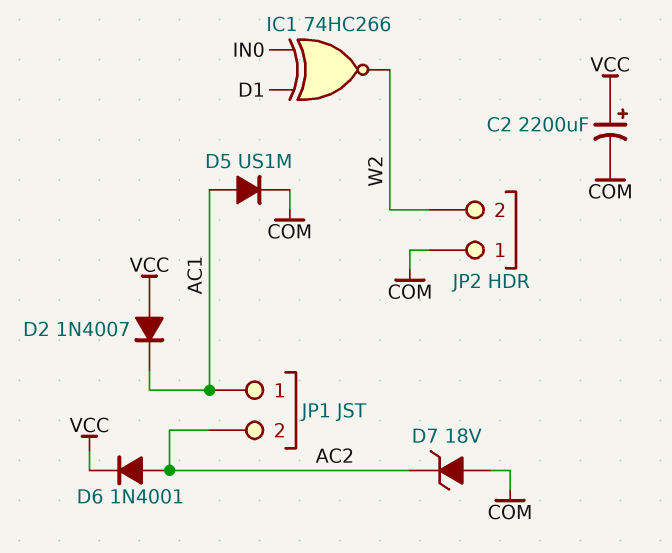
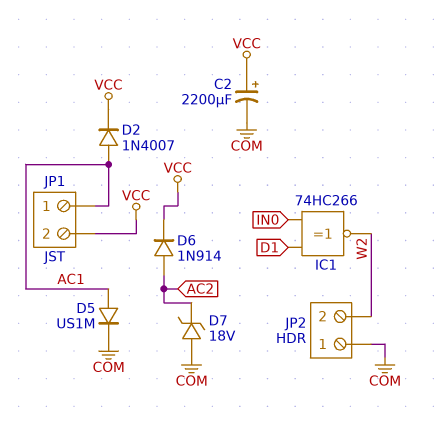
D2: diode 1N4007 (A VCC, K AC1) -> diode 1N4007 (A AC1, K VCC)
D6: diode 1N4001 (A AC2, K VCC) -> diode 1N914 (A AC2, K VCC)
JP1 pin 2: AC2 -> VCC

